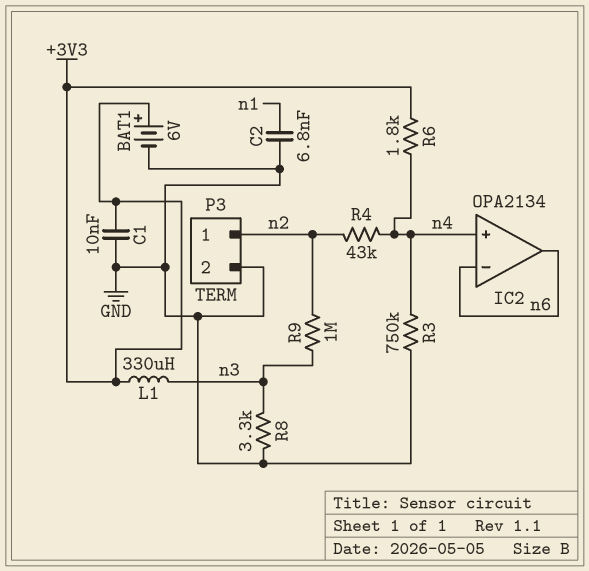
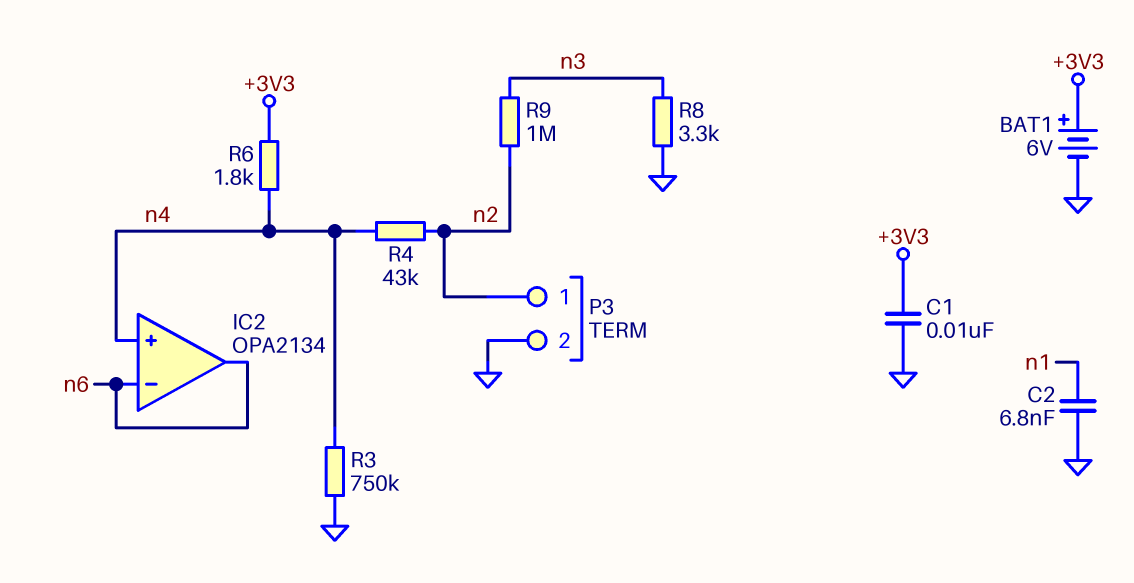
L1: 330uH (+3V3, n3) -> none

